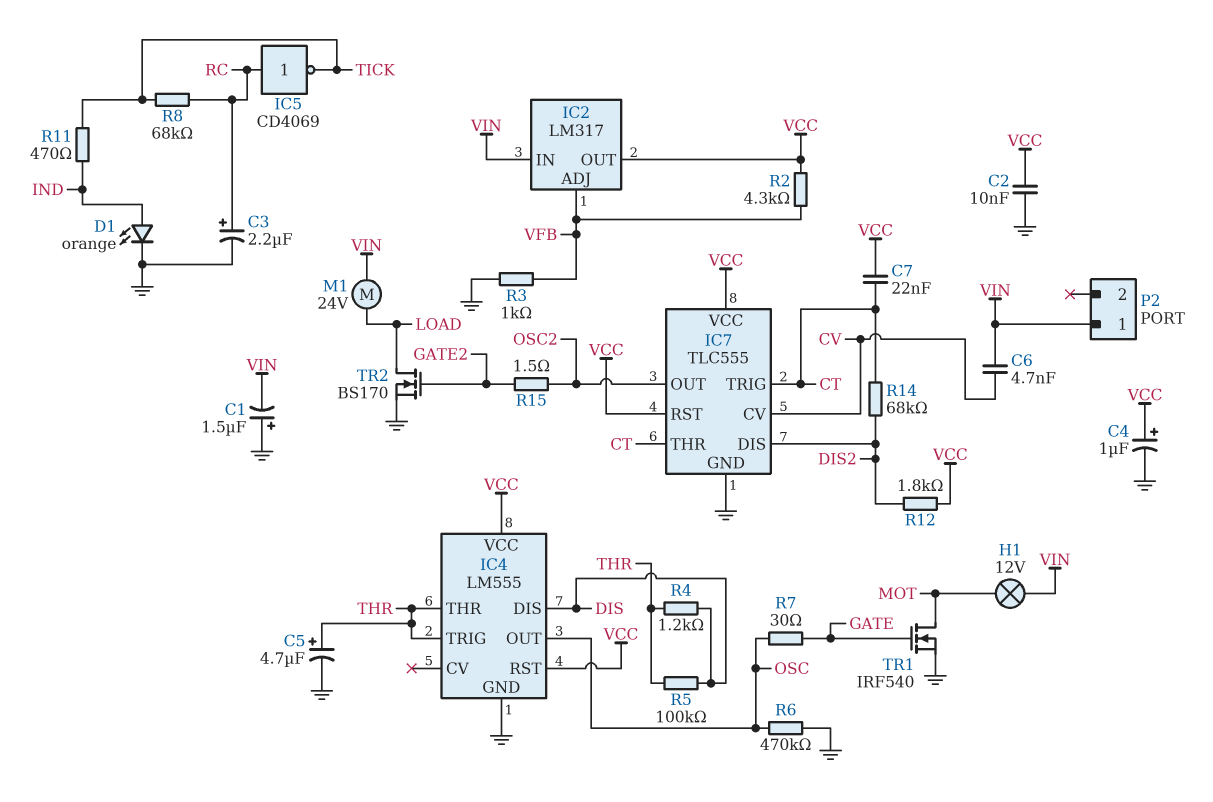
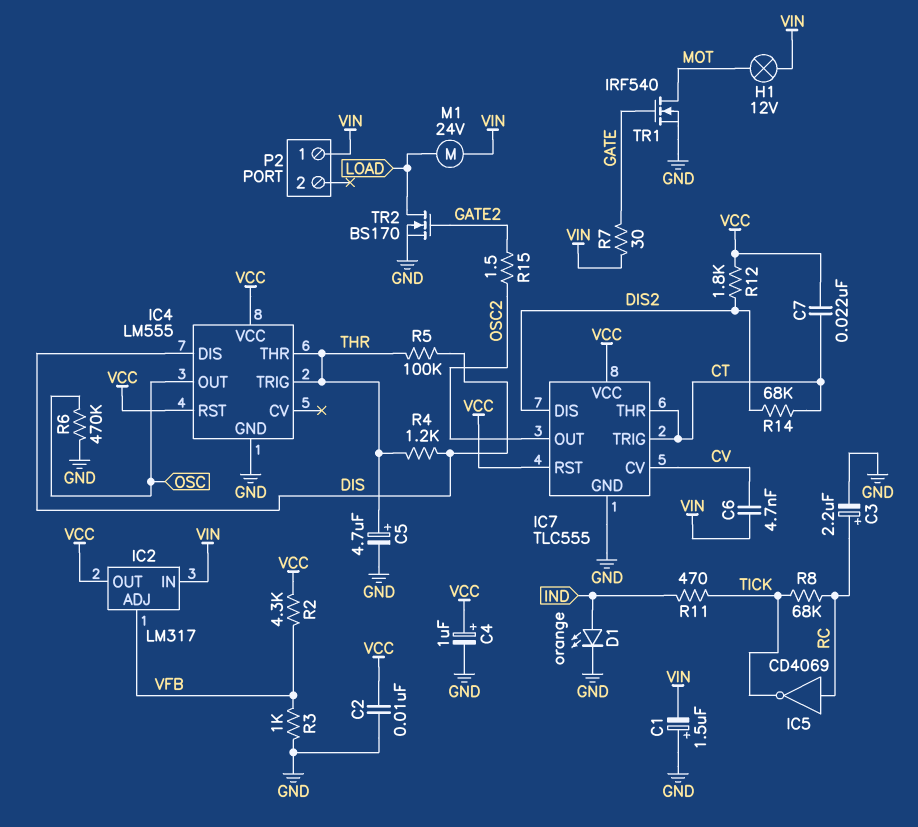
R7: 30 (GATE, OSC) -> 30 (GATE, VIN)

